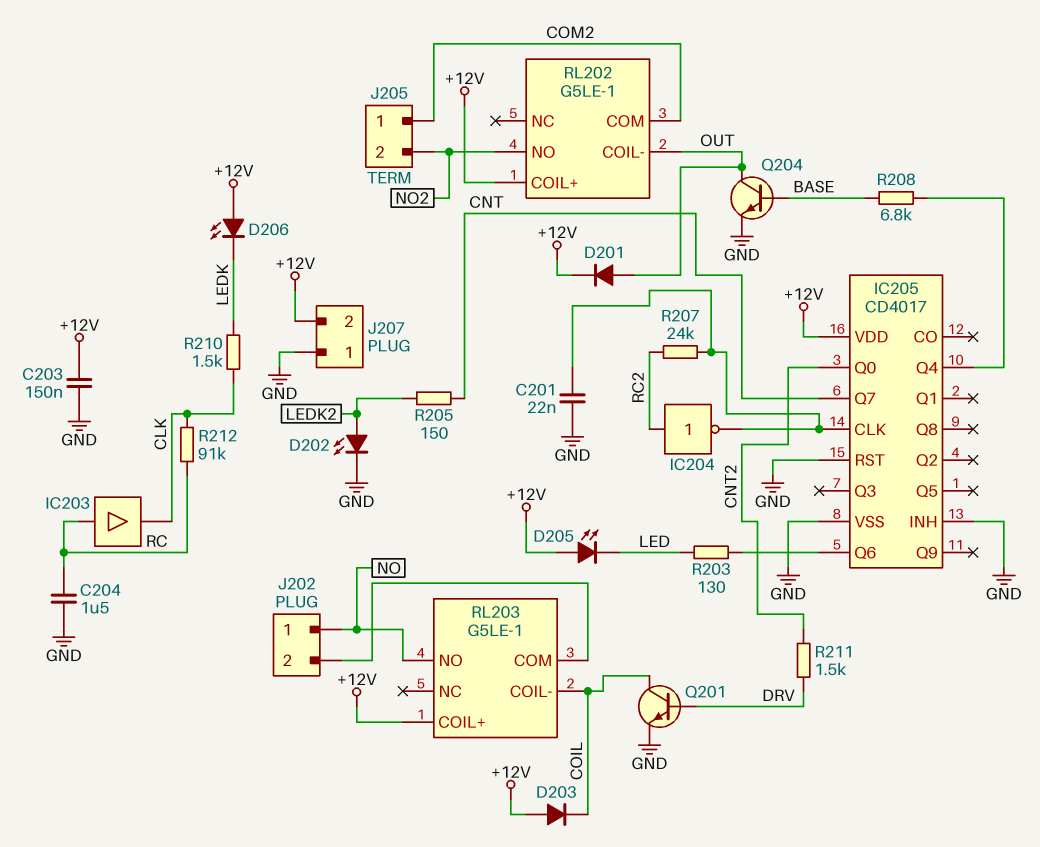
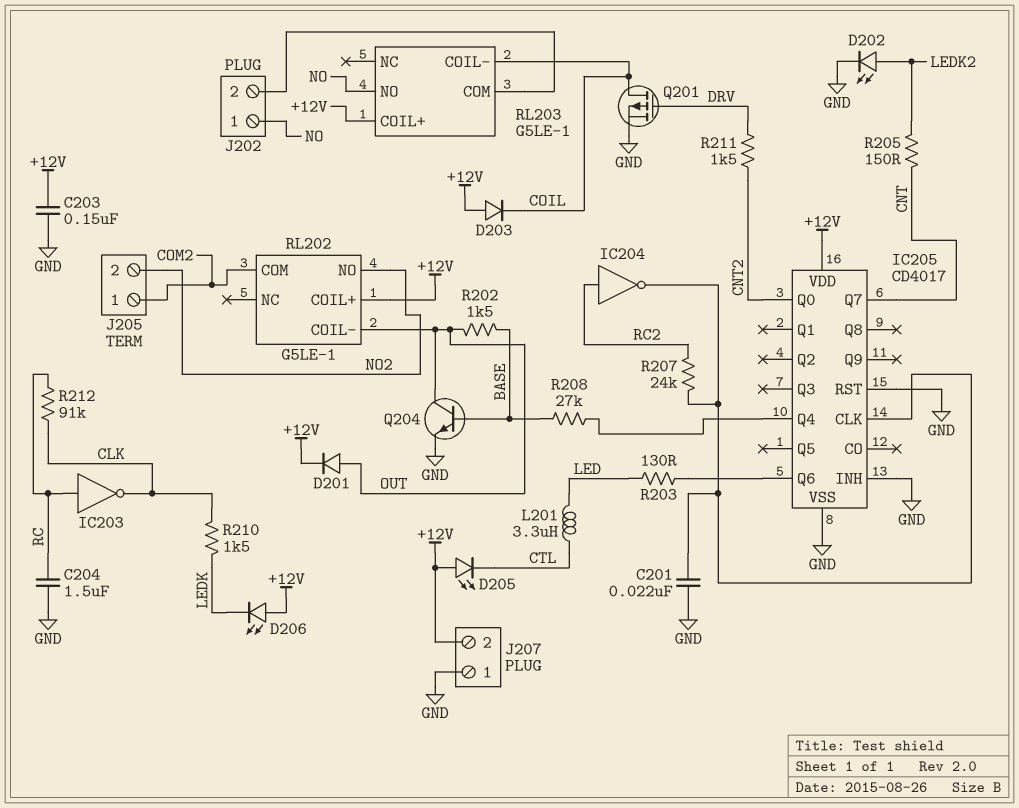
D205: LED (A +12V, K LED) -> LED (A +12V, K CTL)
IC203: buffer (in RC, out CLK) -> NOT (in RC, out CLK)
L201: none -> 3.3uH (CTL, LED)
Q201: NPN (B DRV, C COIL, E GND) -> PMOS (G DRV, D COIL, S GND)
R202: none -> 1.5k (BASE, OUT)
R208: 6.8k (BASE, IC205/Q4) -> 27k (BASE, IC205/Q4)

